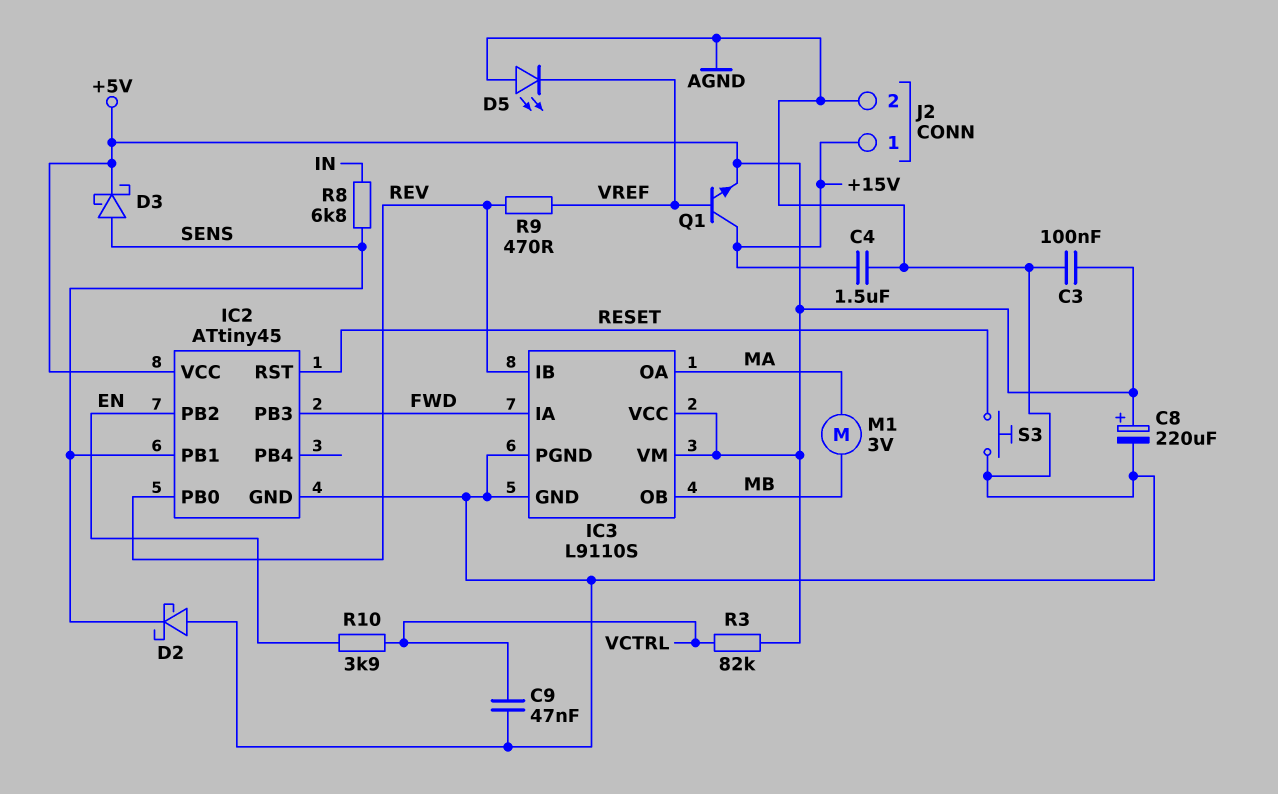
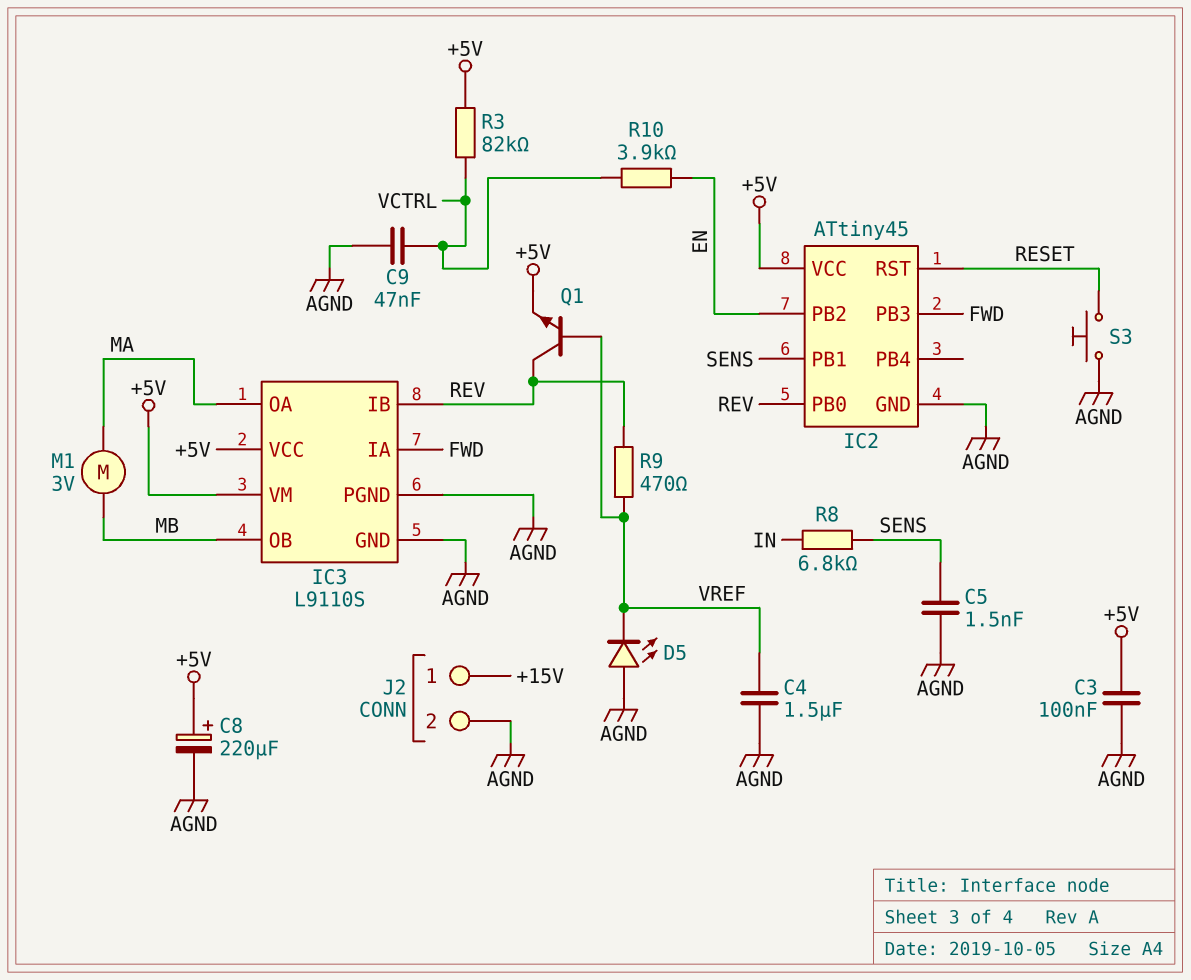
C4: 1.5uF (+15V, AGND) -> 1.5uF (AGND, VREF)
C5: none -> 1.5nF (AGND, SENS)
D2: schottky (A AGND, K SENS) -> none
D3: schottky (A SENS, K +5V) -> none
Q1: NPN (B VREF, C +15V, E +5V) -> NPN (B VREF, C REV, E +5V)

